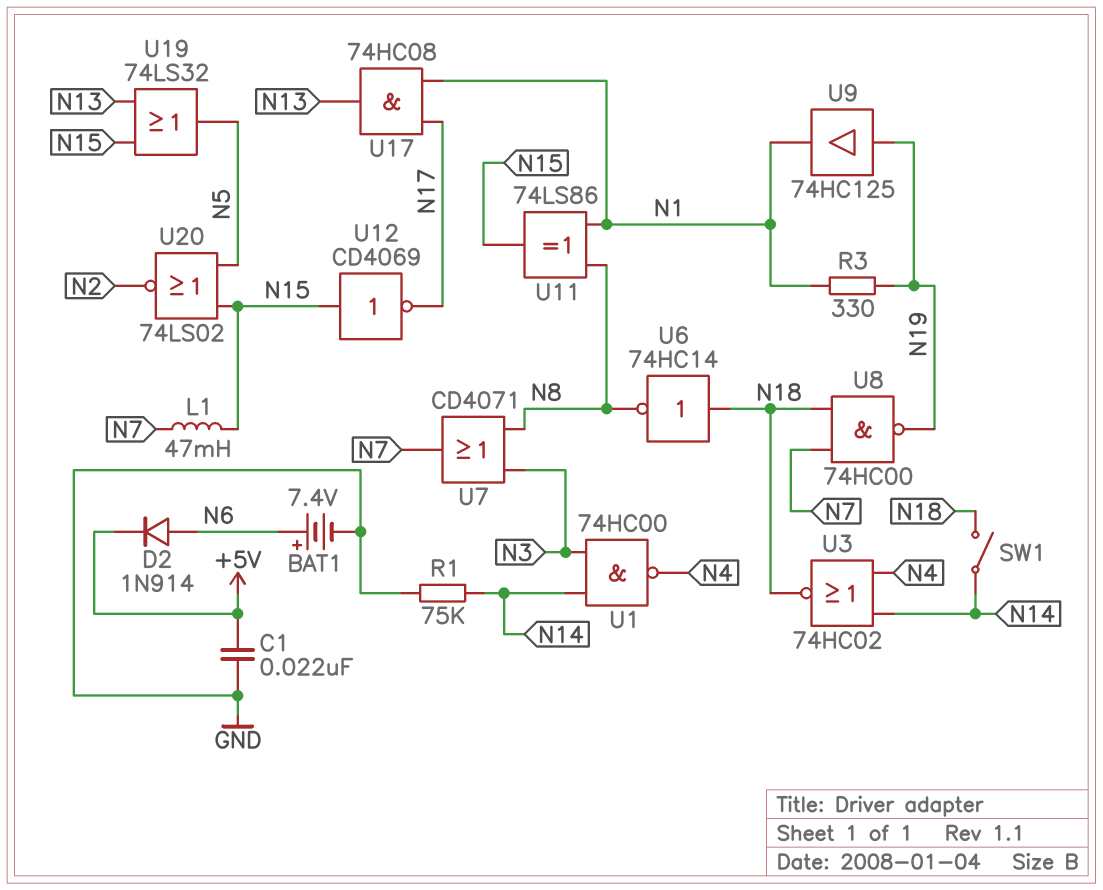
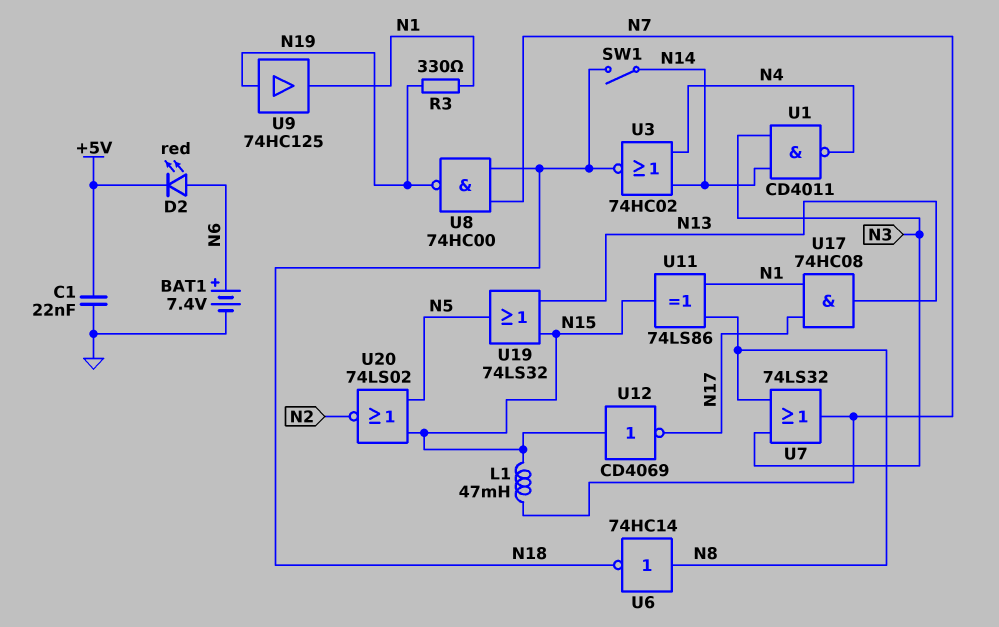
D2: diode 1N914 (A N6, K +5V) -> LED red (A N6, K +5V)
R1: 75k (GND, N14) -> none
U1: NAND 74HC00 (in N3, in N14, out N4) -> NAND CD4011 (in N3, in N14, out N4)
U6: NOT 74HC14 (in N18, out N8) -> NOT 74HC14 (in N8, out N18)
U7: OR CD4071 (in N3, in N8, out N7) -> OR 74LS32 (in N3, in N8, out N7)

